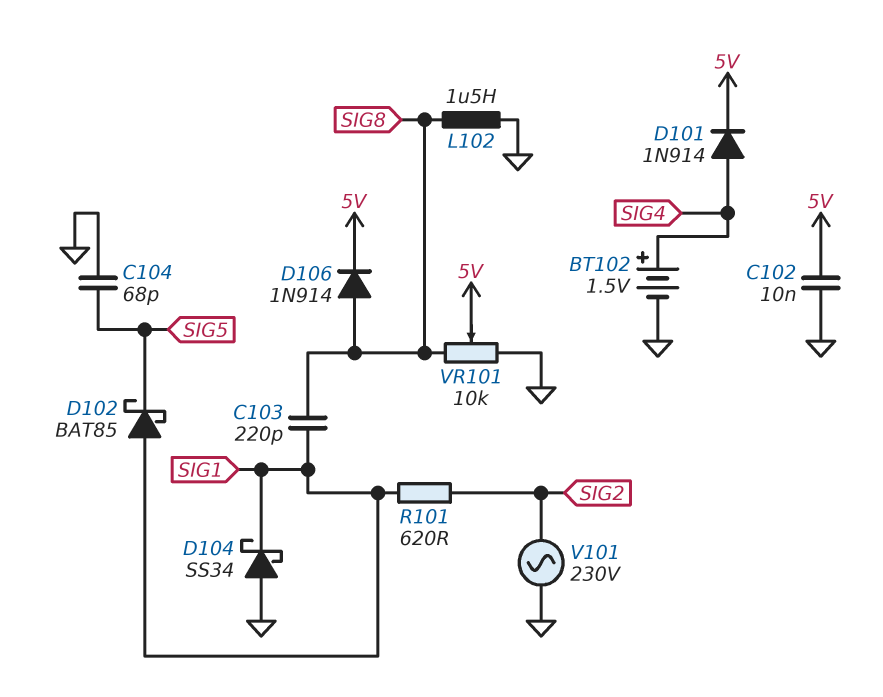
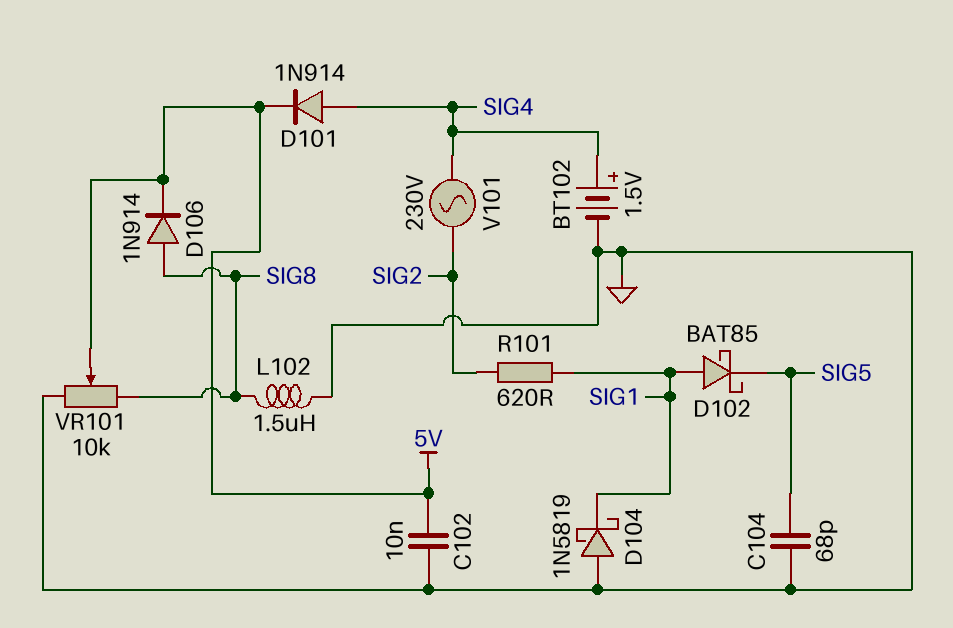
C103: 220pF (SIG1, SIG8) -> none
D104: schottky SS34 (A GND, K SIG1) -> schottky 1N5819 (A GND, K SIG1)
V101: AC 230V (GND, SIG2) -> AC 230V (SIG2, SIG4)

